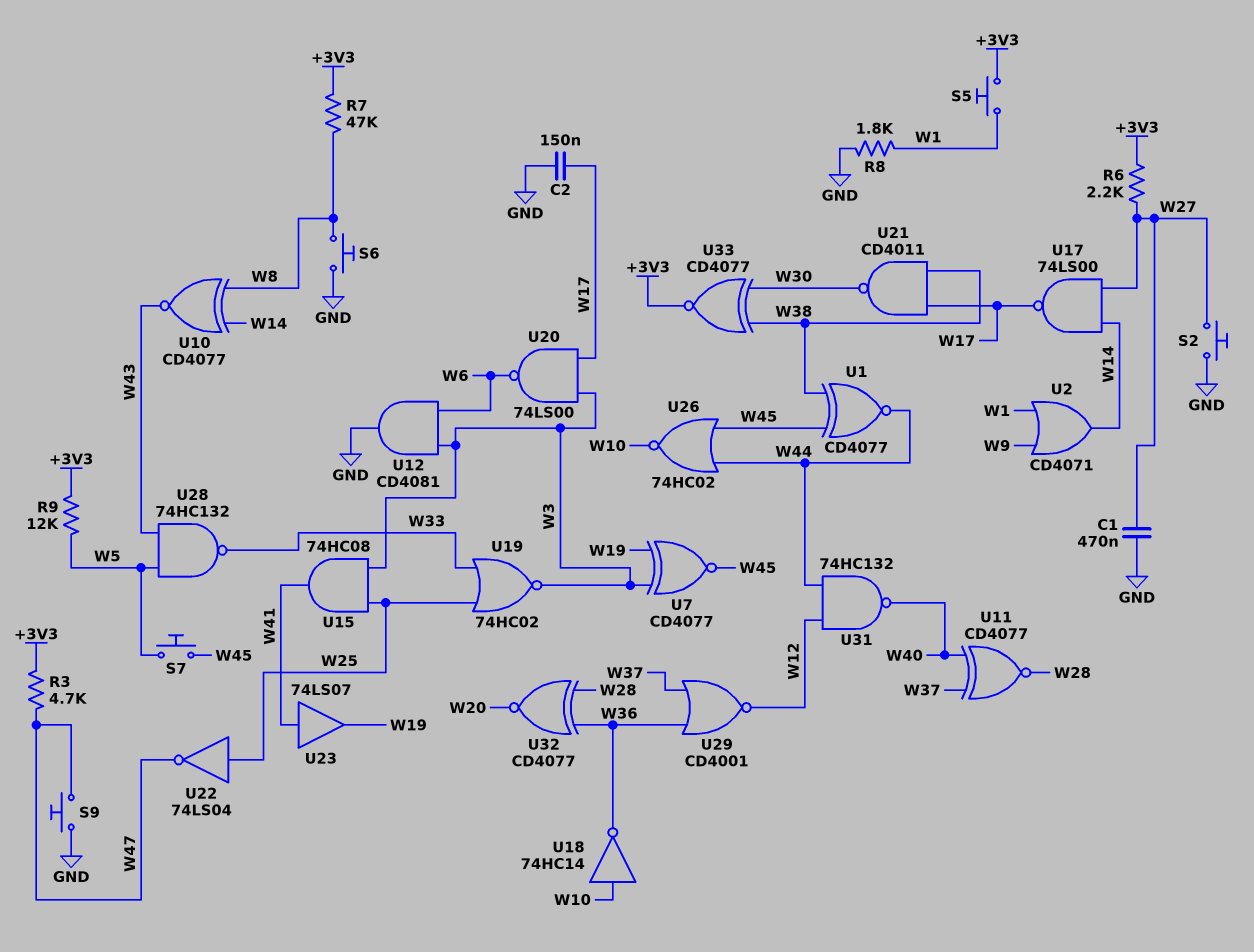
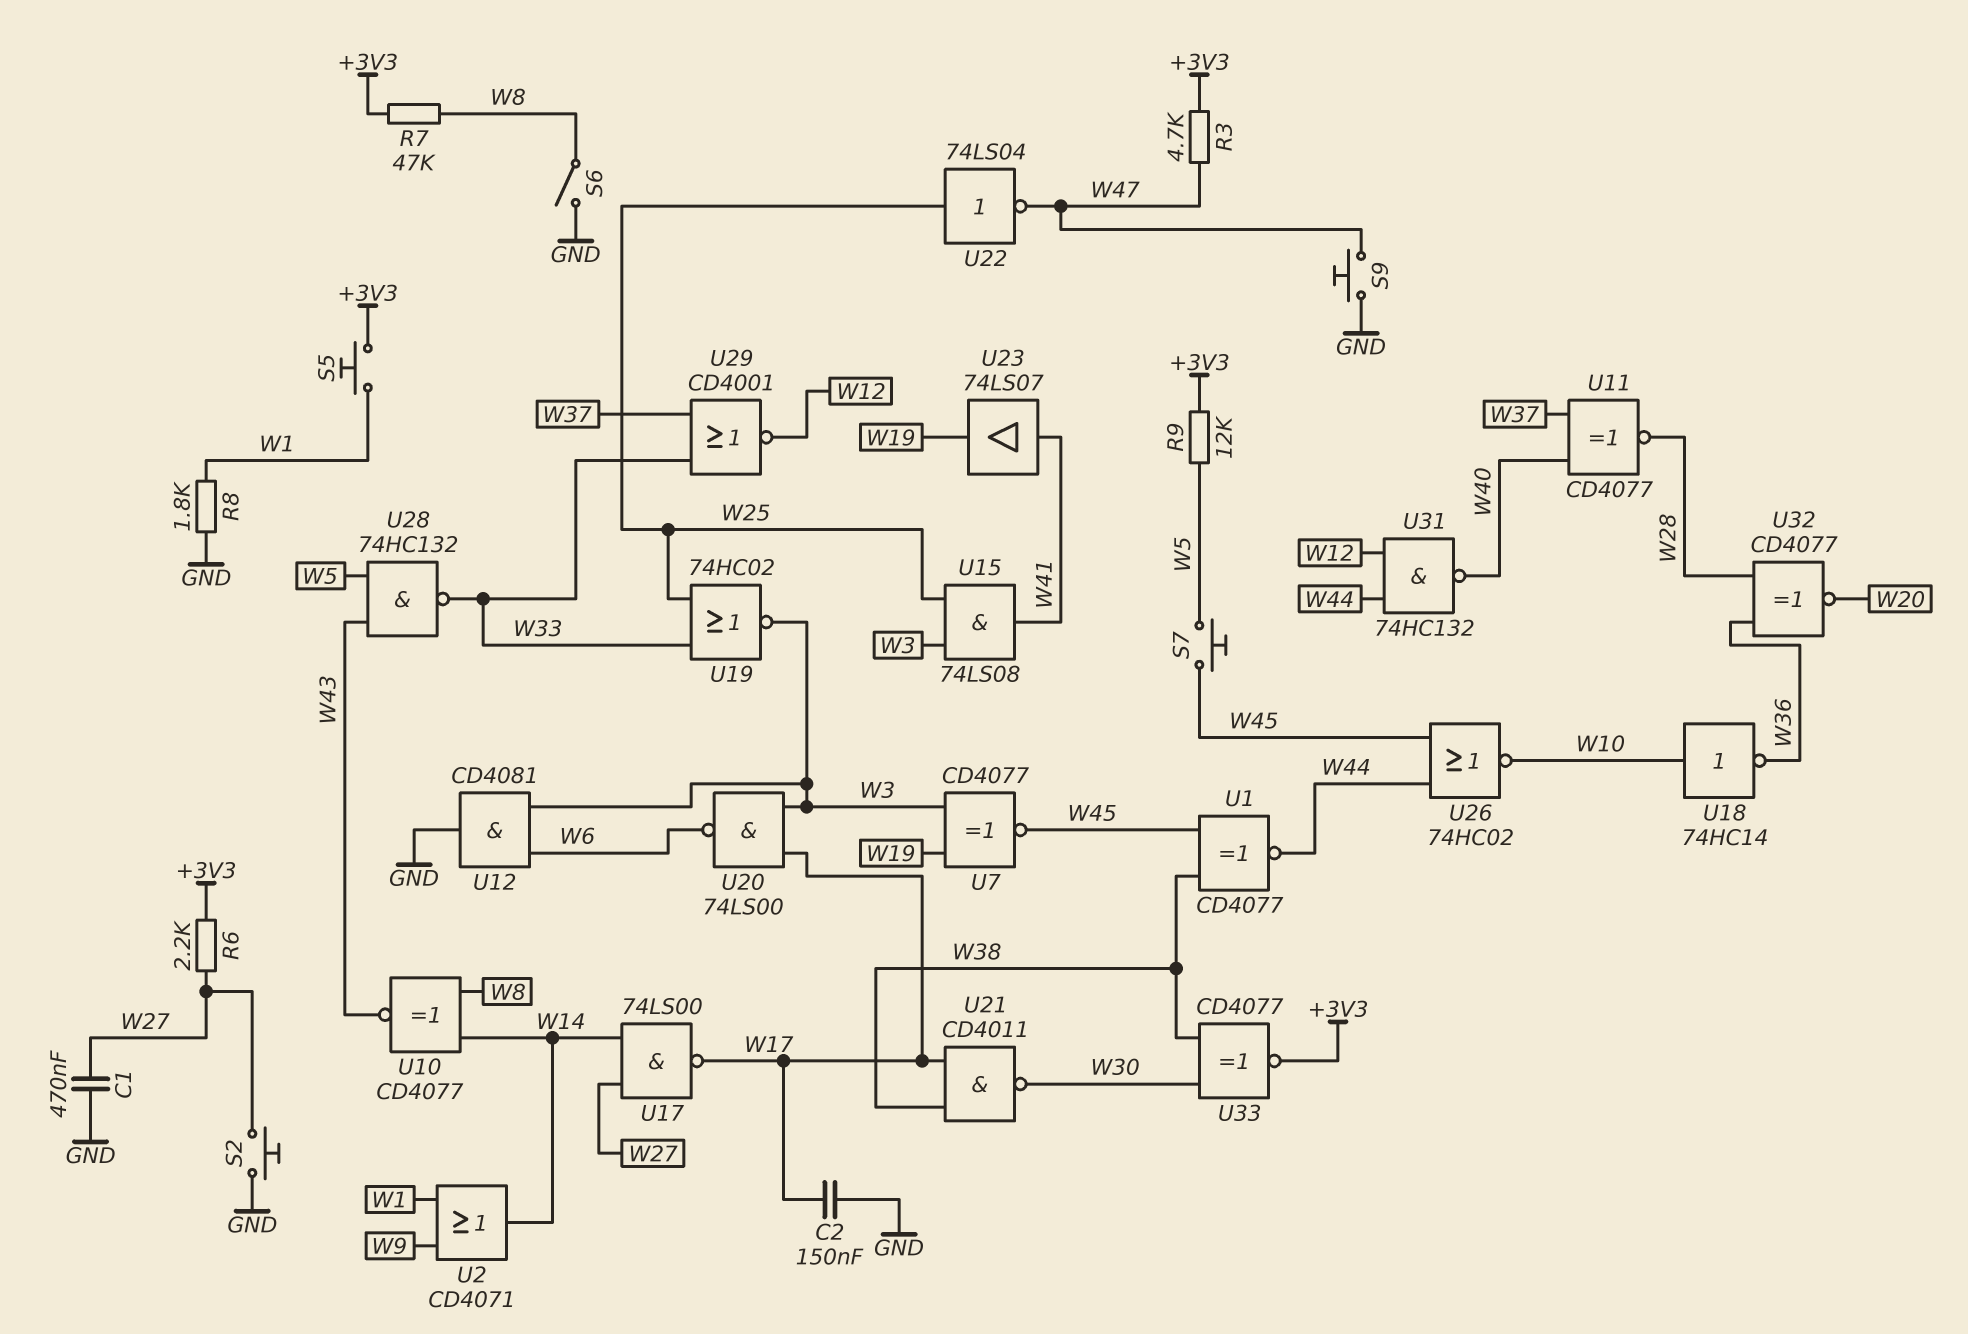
S6: button (GND, W8) -> switch (GND, W8)
U15: AND 74HC08 (in W3, in W25, out W41) -> AND 74LS08 (in W3, in W25, out W41)
U29: NOR CD4001 (in W36, in W37, out W12) -> NOR CD4001 (in W33, in W37, out W12)

